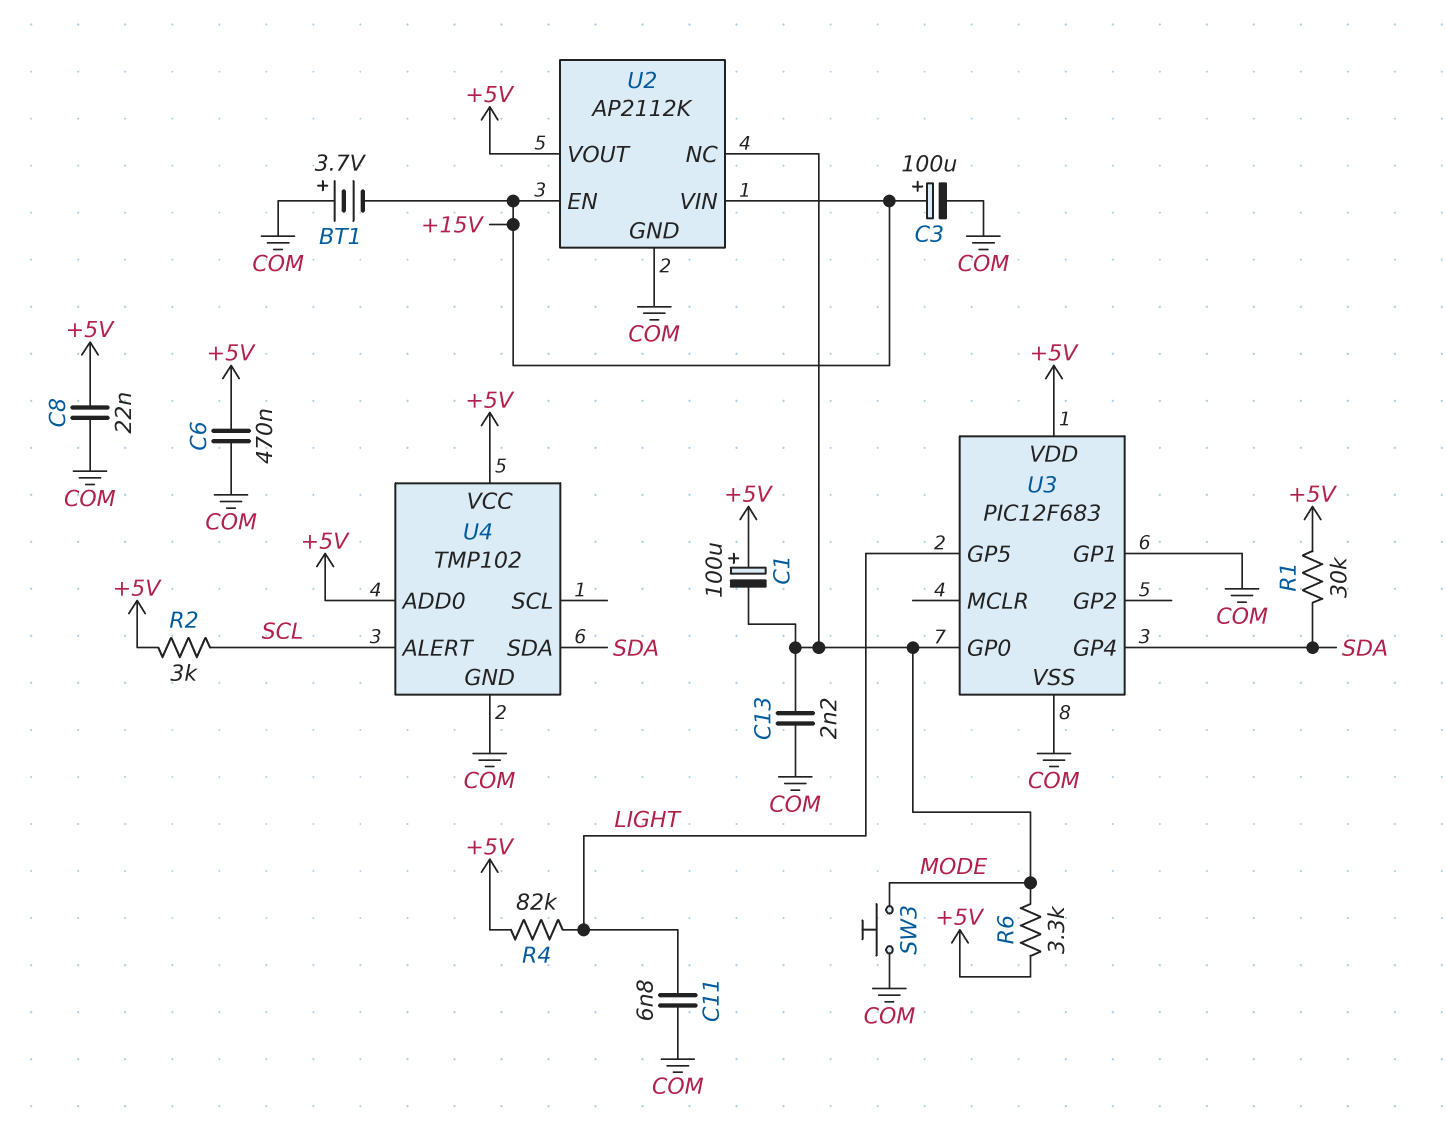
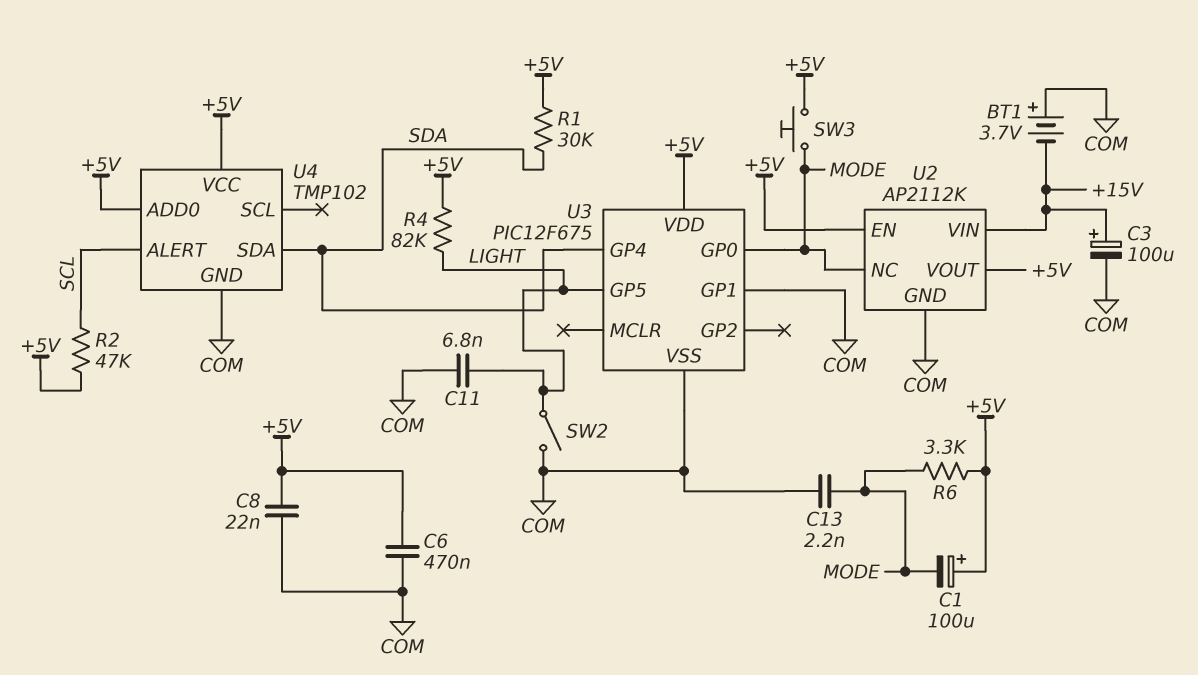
R2: 3k (+5V, SCL) -> 47k (+5V, SCL)
SW2: none -> switch (COM, LIGHT)
SW3: button (COM, MODE) -> button (+5V, MODE)
U2 pin EN: +15V -> +5V
U3: PIC12F683 -> PIC12F675

